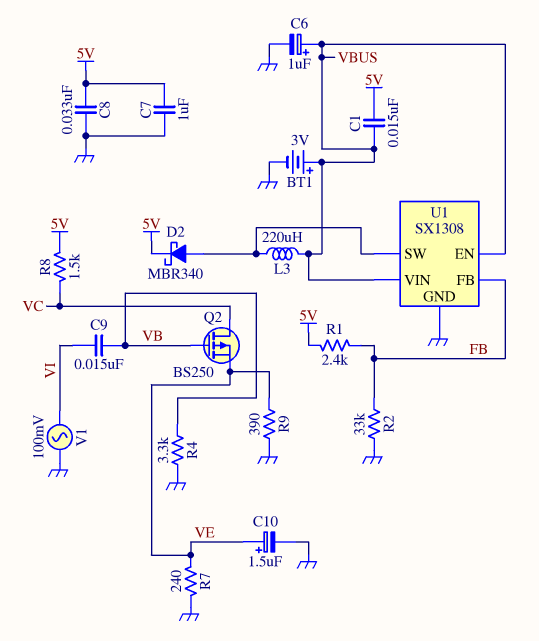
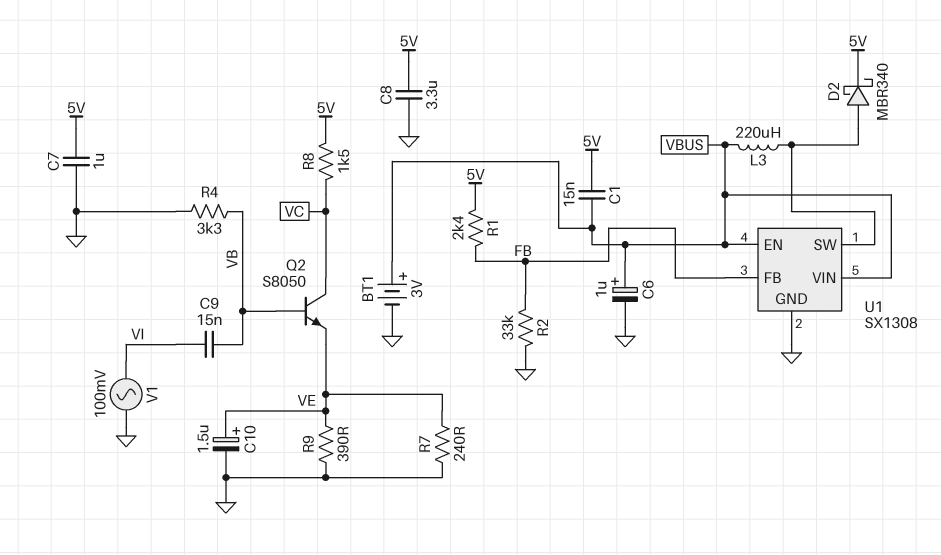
C8: 33nF (5V, GND) -> 3.3uF (5V, GND)
Q2: PMOS BS250 (G VB, D VC, S VE) -> NPN S8050 (B VB, C VC, E VE)

